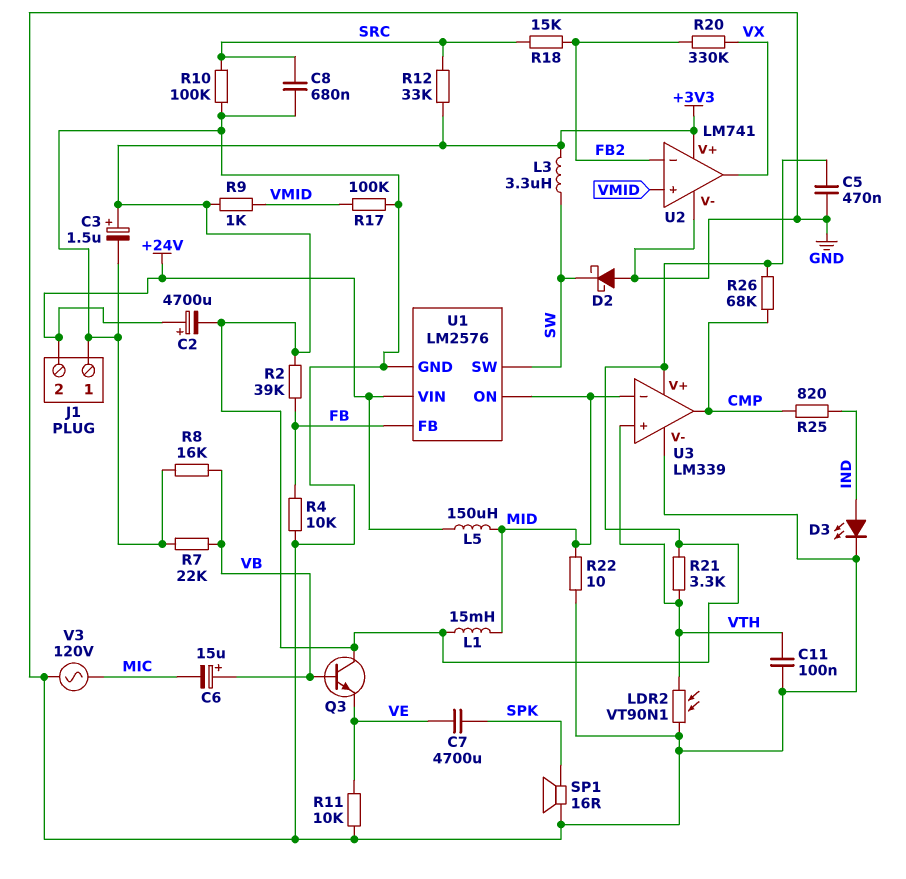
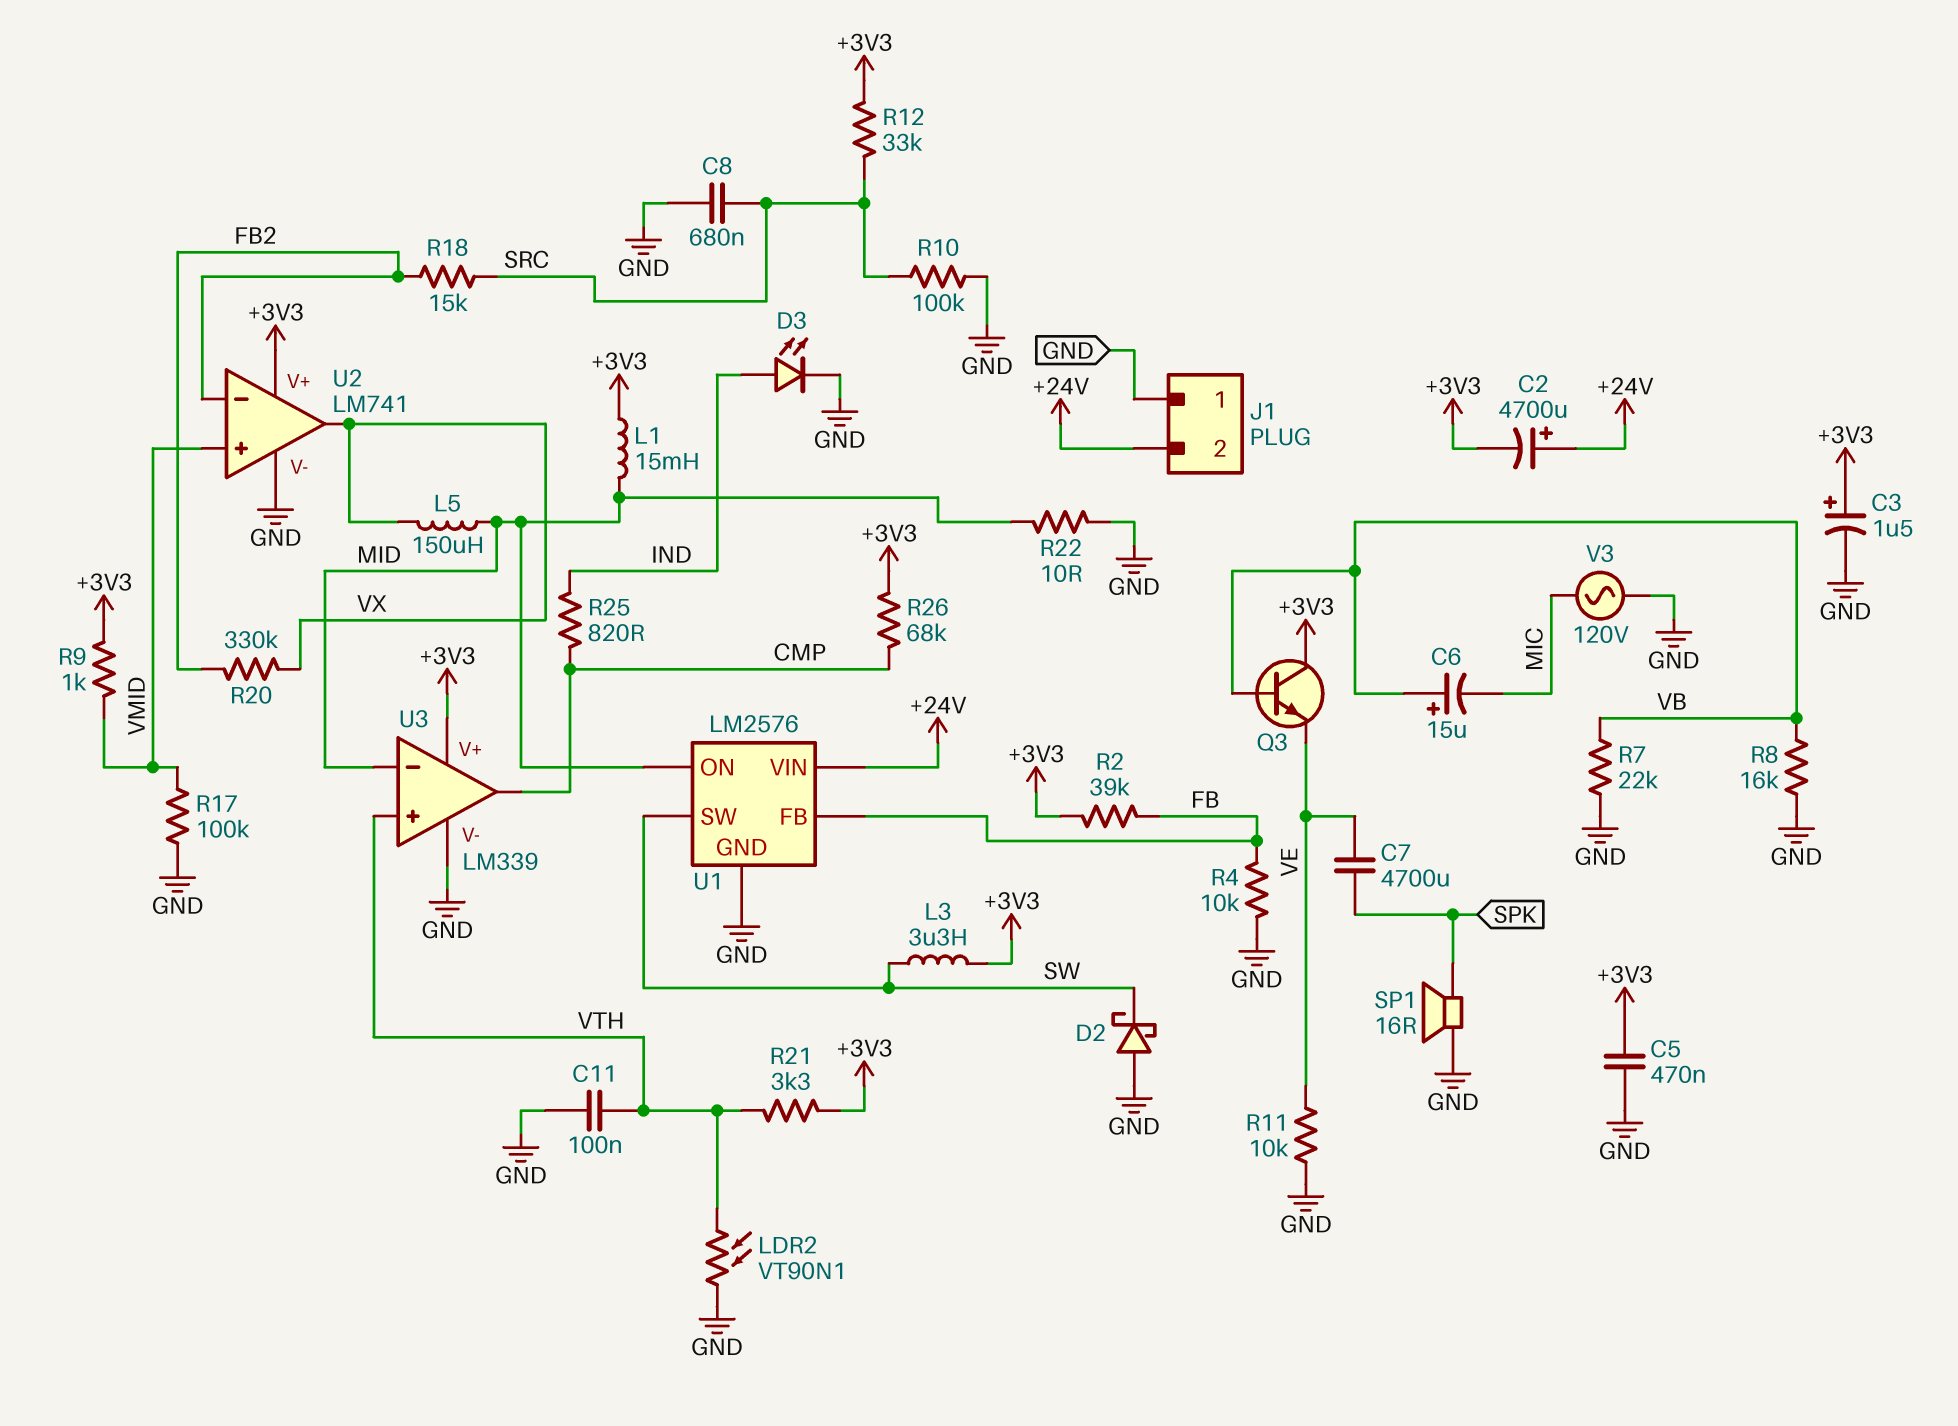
L5: 150uH (+24V, MID) -> 150uH (MID, VX)

